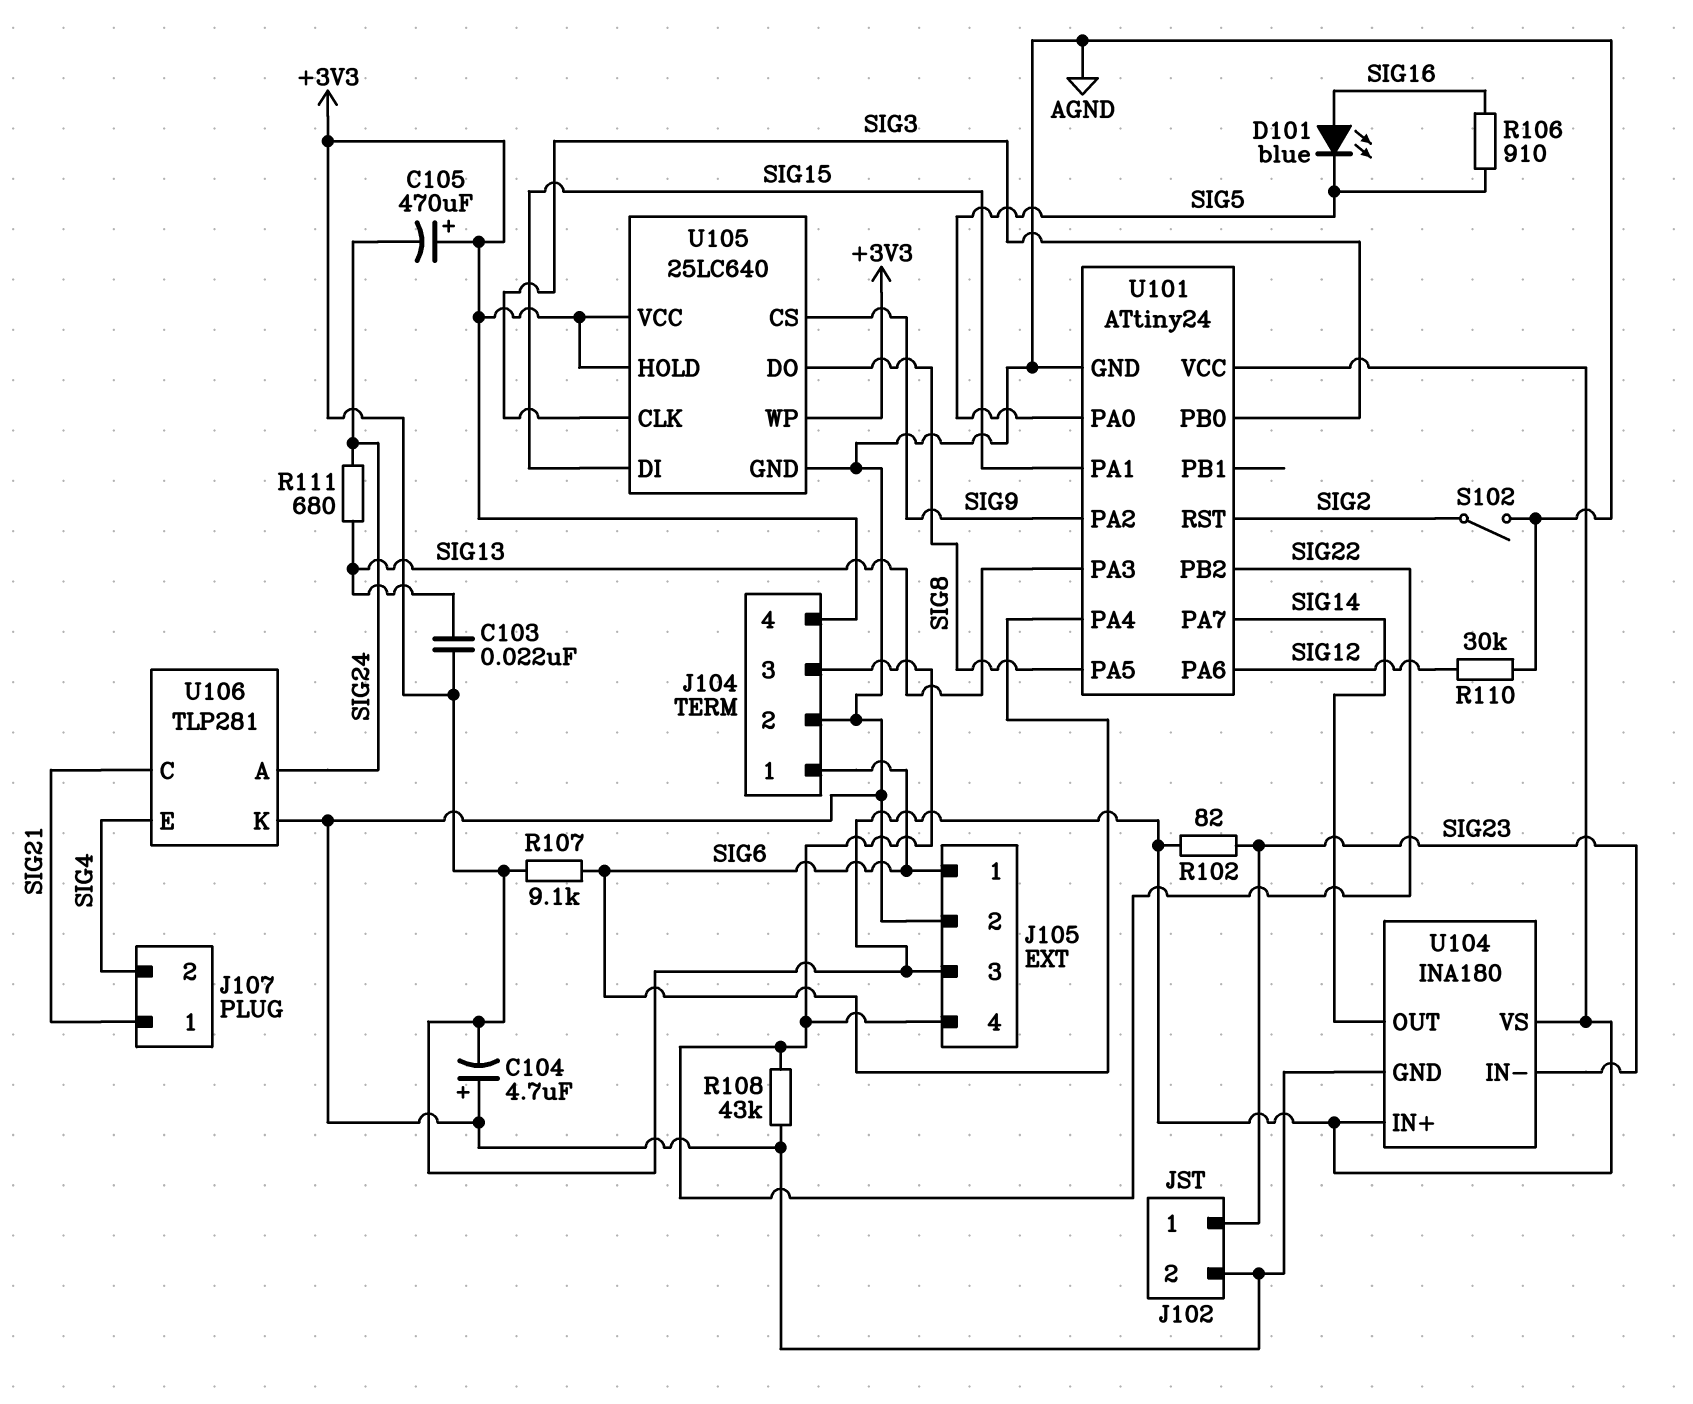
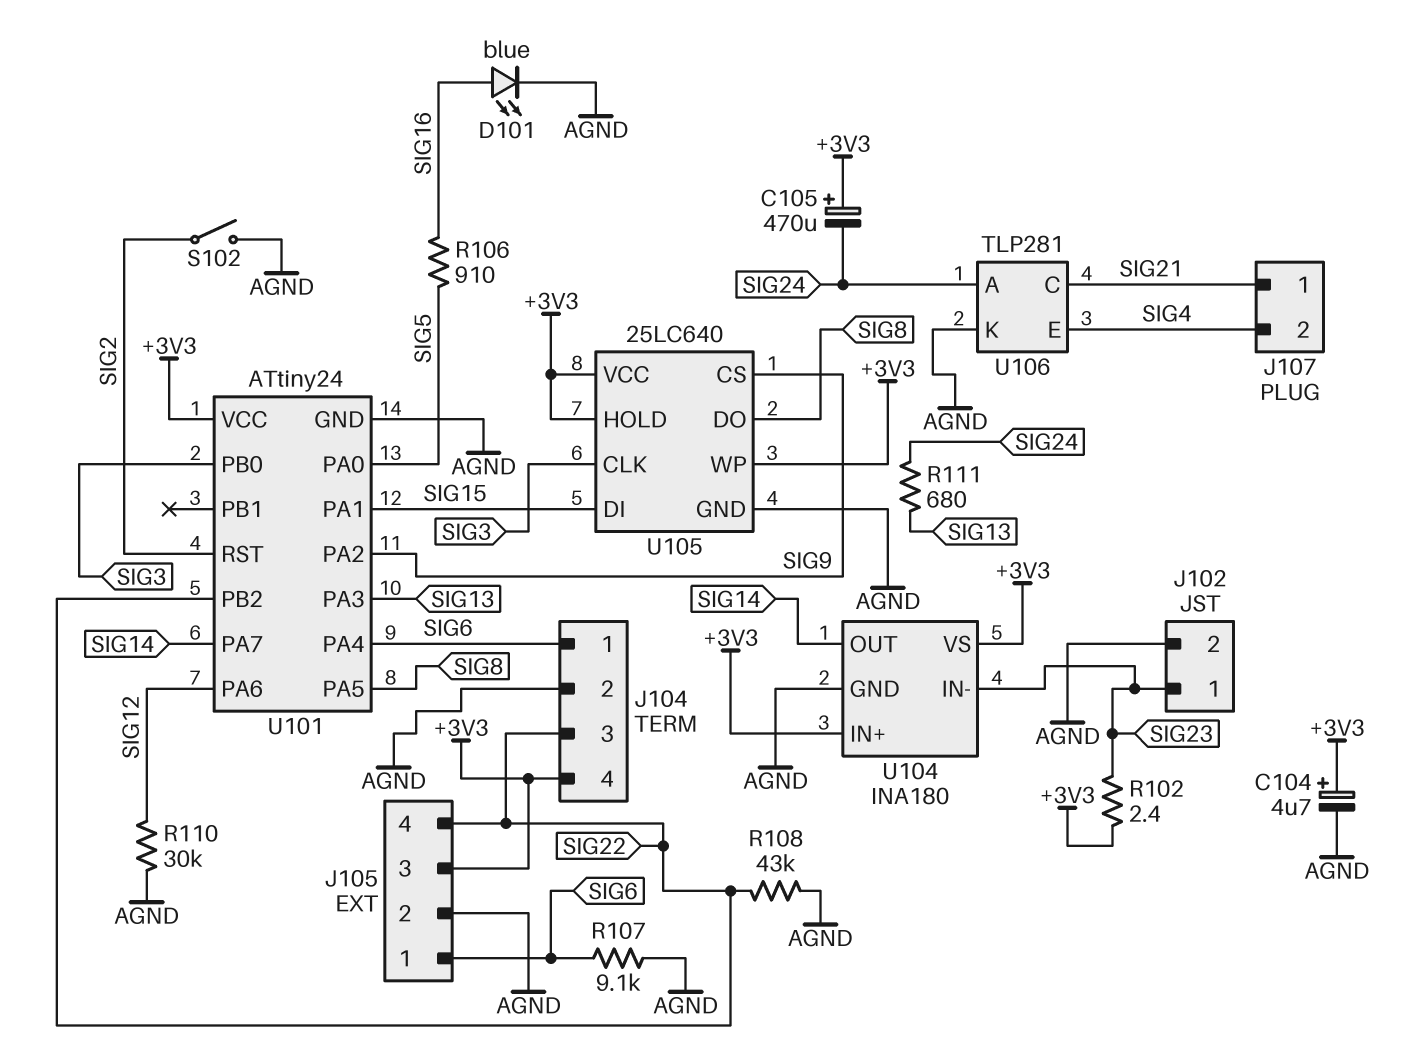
C103: 22nF (+3V3, SIG13) -> none
C104: 4.7uF (plus AGND, minus +3V3) -> 4.7uF (plus +3V3, minus AGND)
D101: LED blue (A SIG16, K SIG5) -> LED blue (A SIG16, K AGND)
R102: 82 (+3V3, SIG23) -> 2.4 (+3V3, SIG23)
R107: 9.1k (+3V3, SIG6) -> 9.1k (AGND, SIG6)

